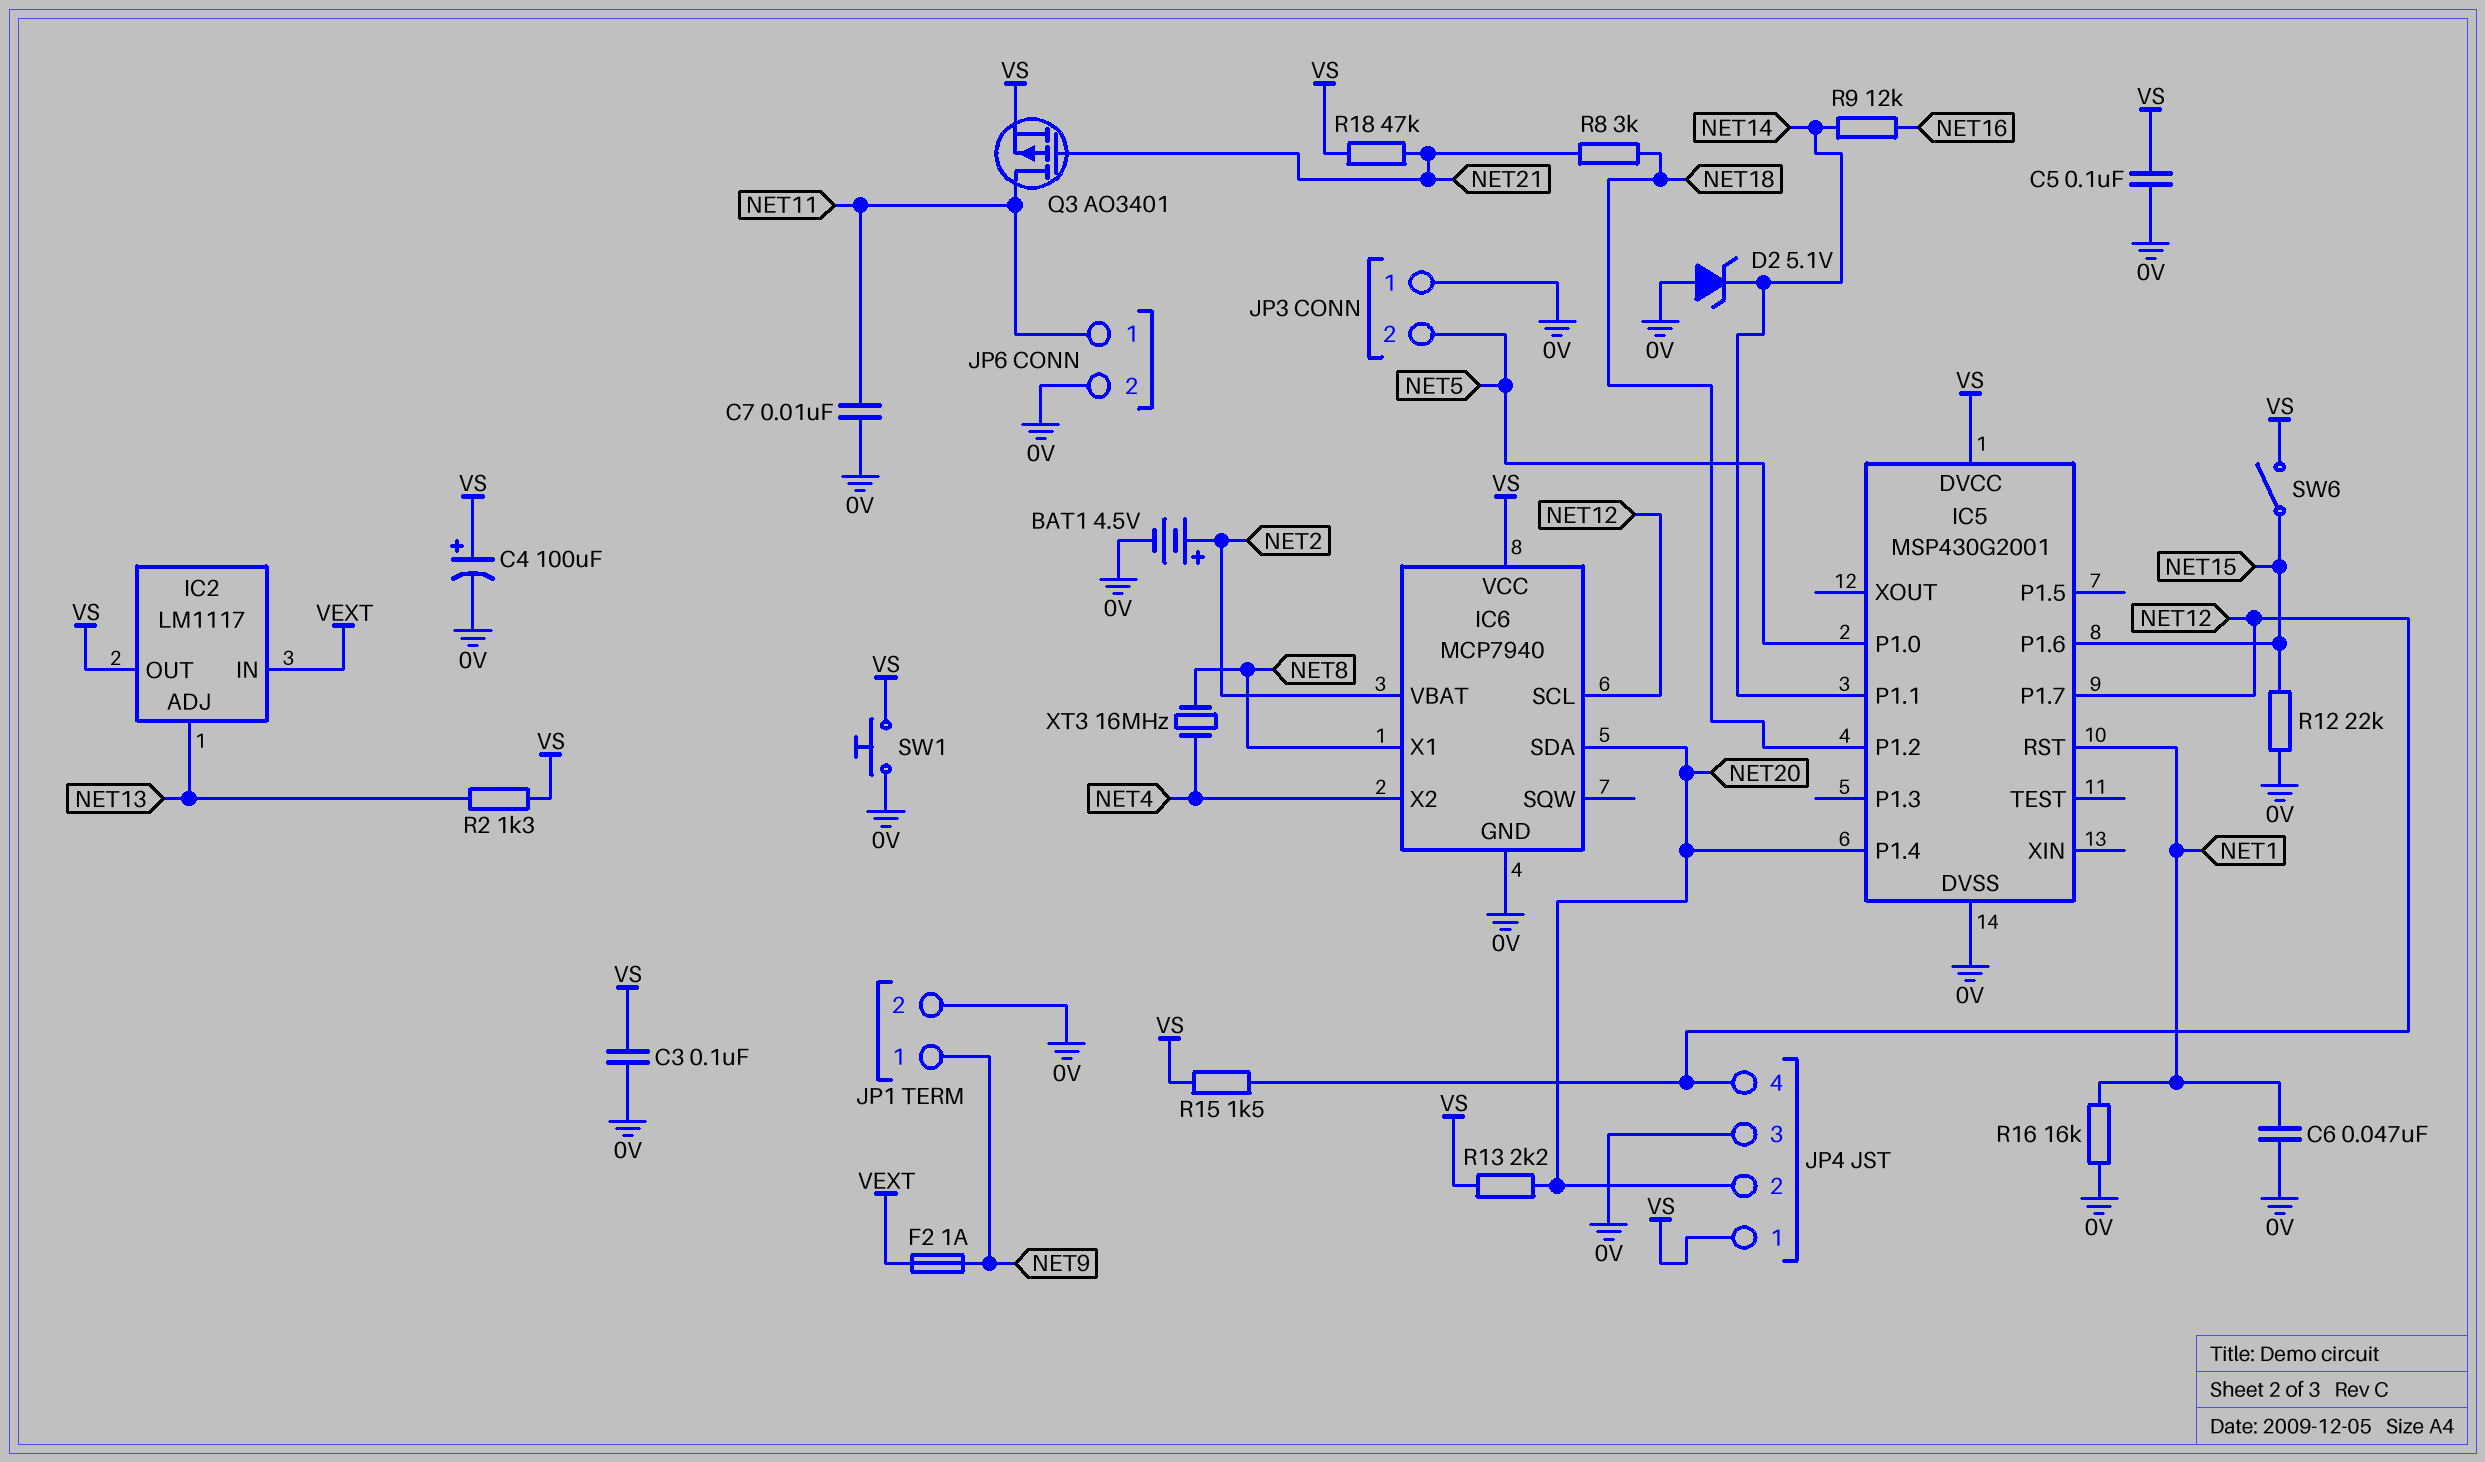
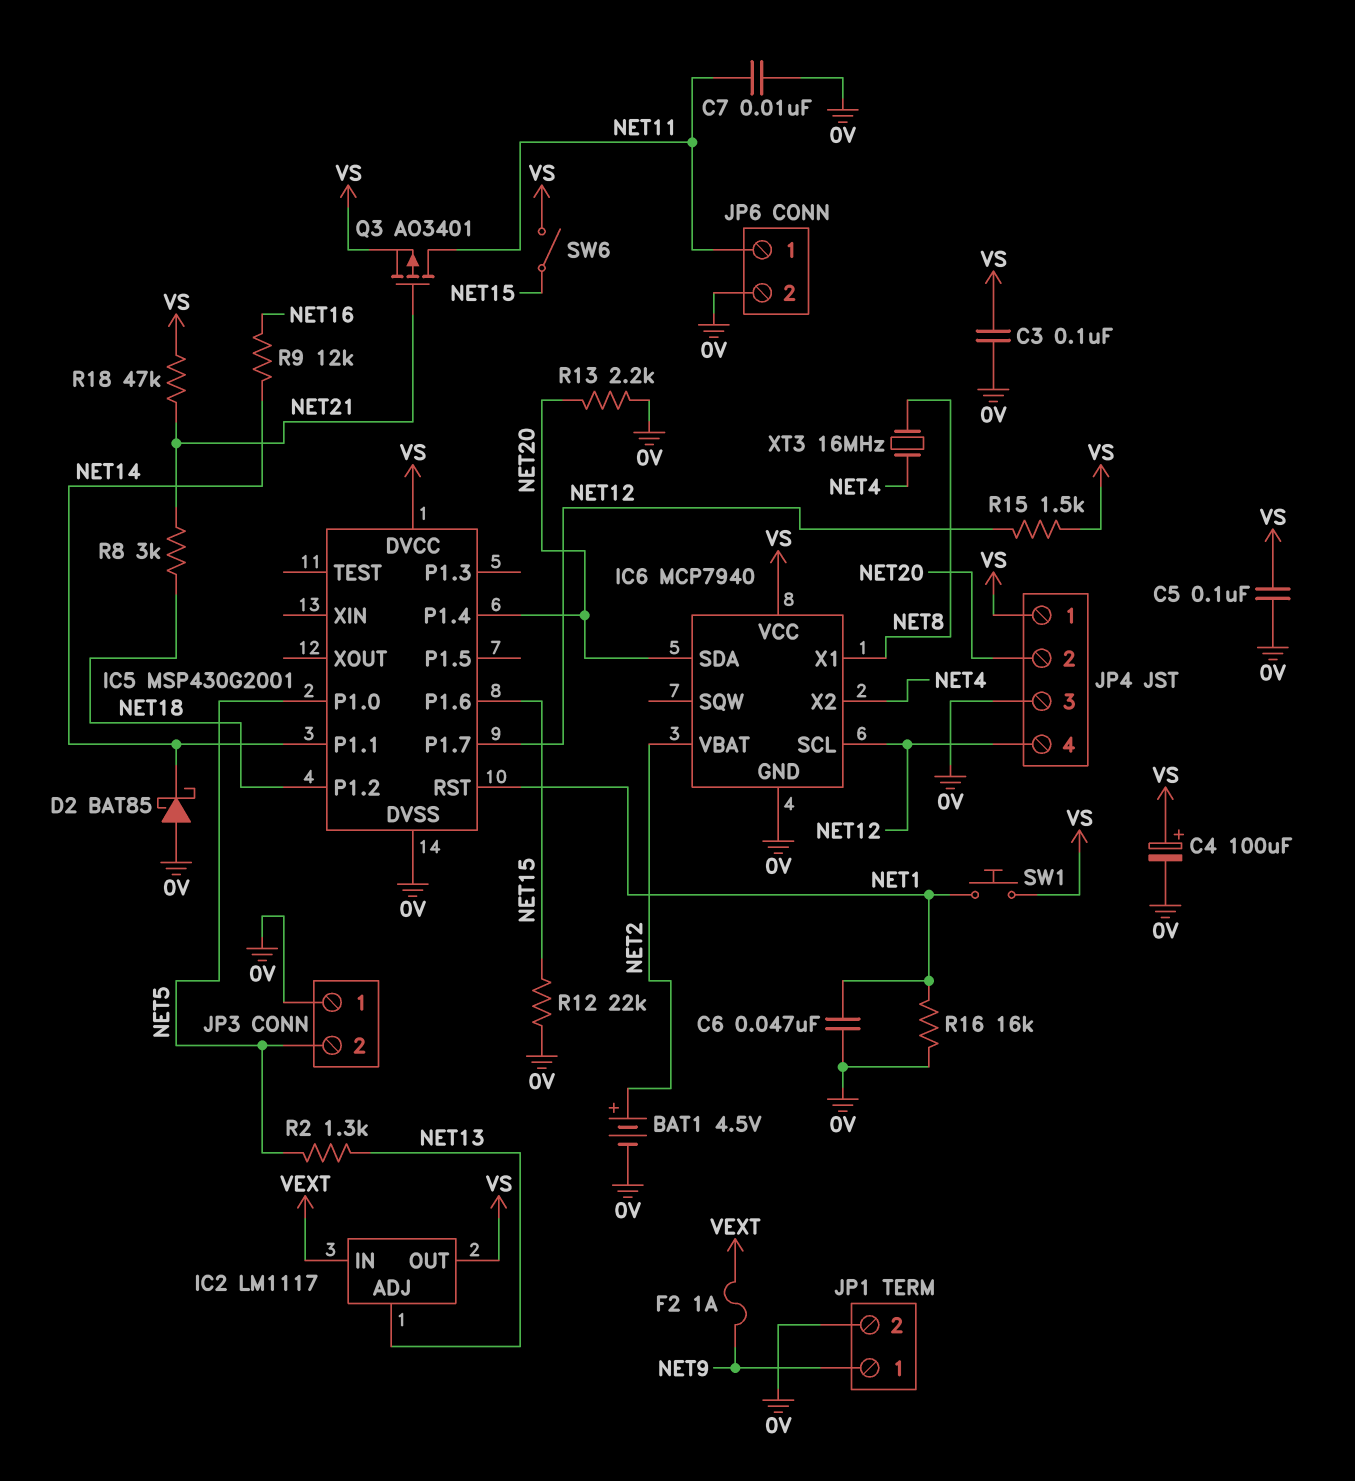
D2: zener 5.1V (A 0V, K NET14) -> schottky BAT85 (A 0V, K NET14)
R2: 1.3k (NET13, VS) -> 1.3k (NET5, NET13)
R13: 2.2k (NET20, VS) -> 2.2k (0V, NET20)
SW1: button (0V, VS) -> button (NET1, VS)

